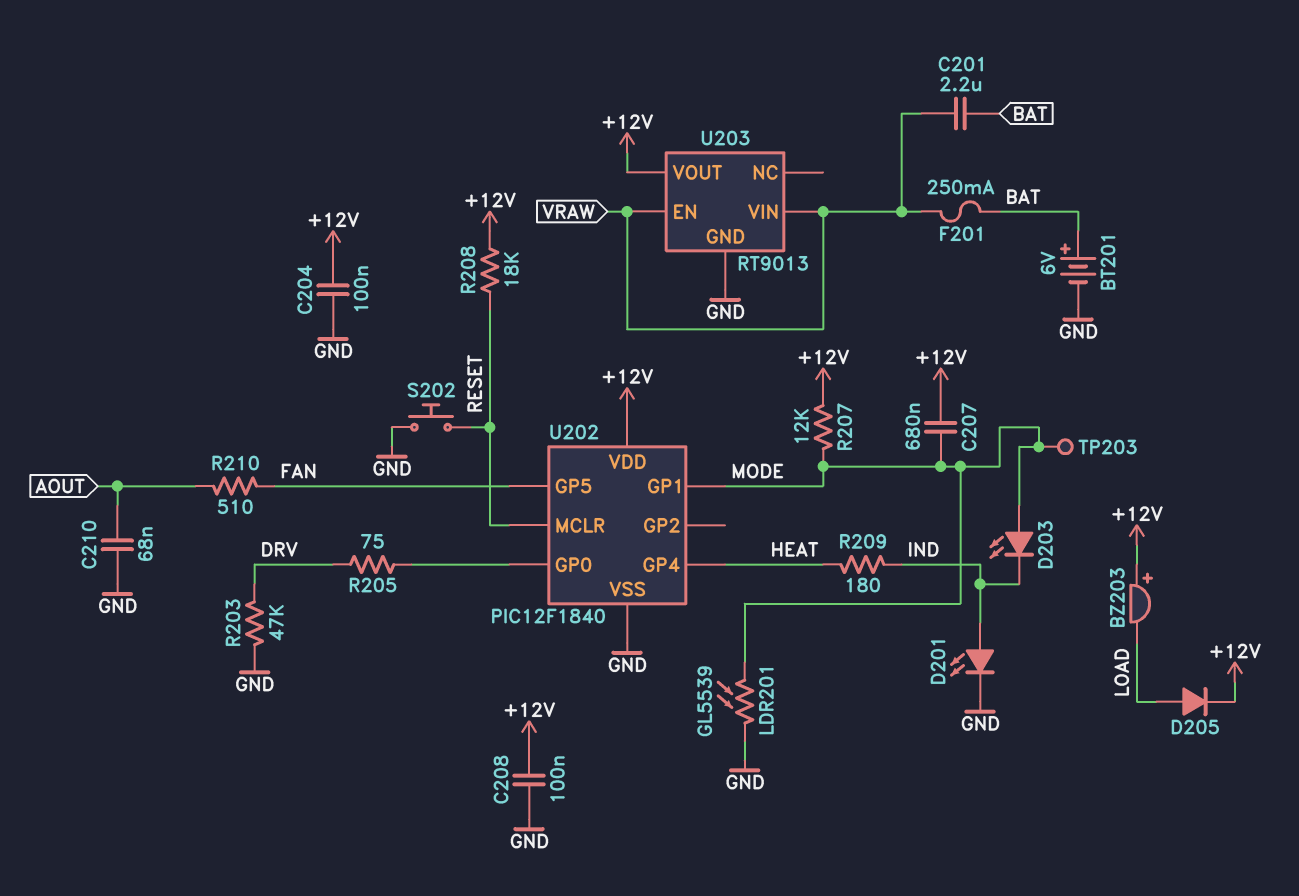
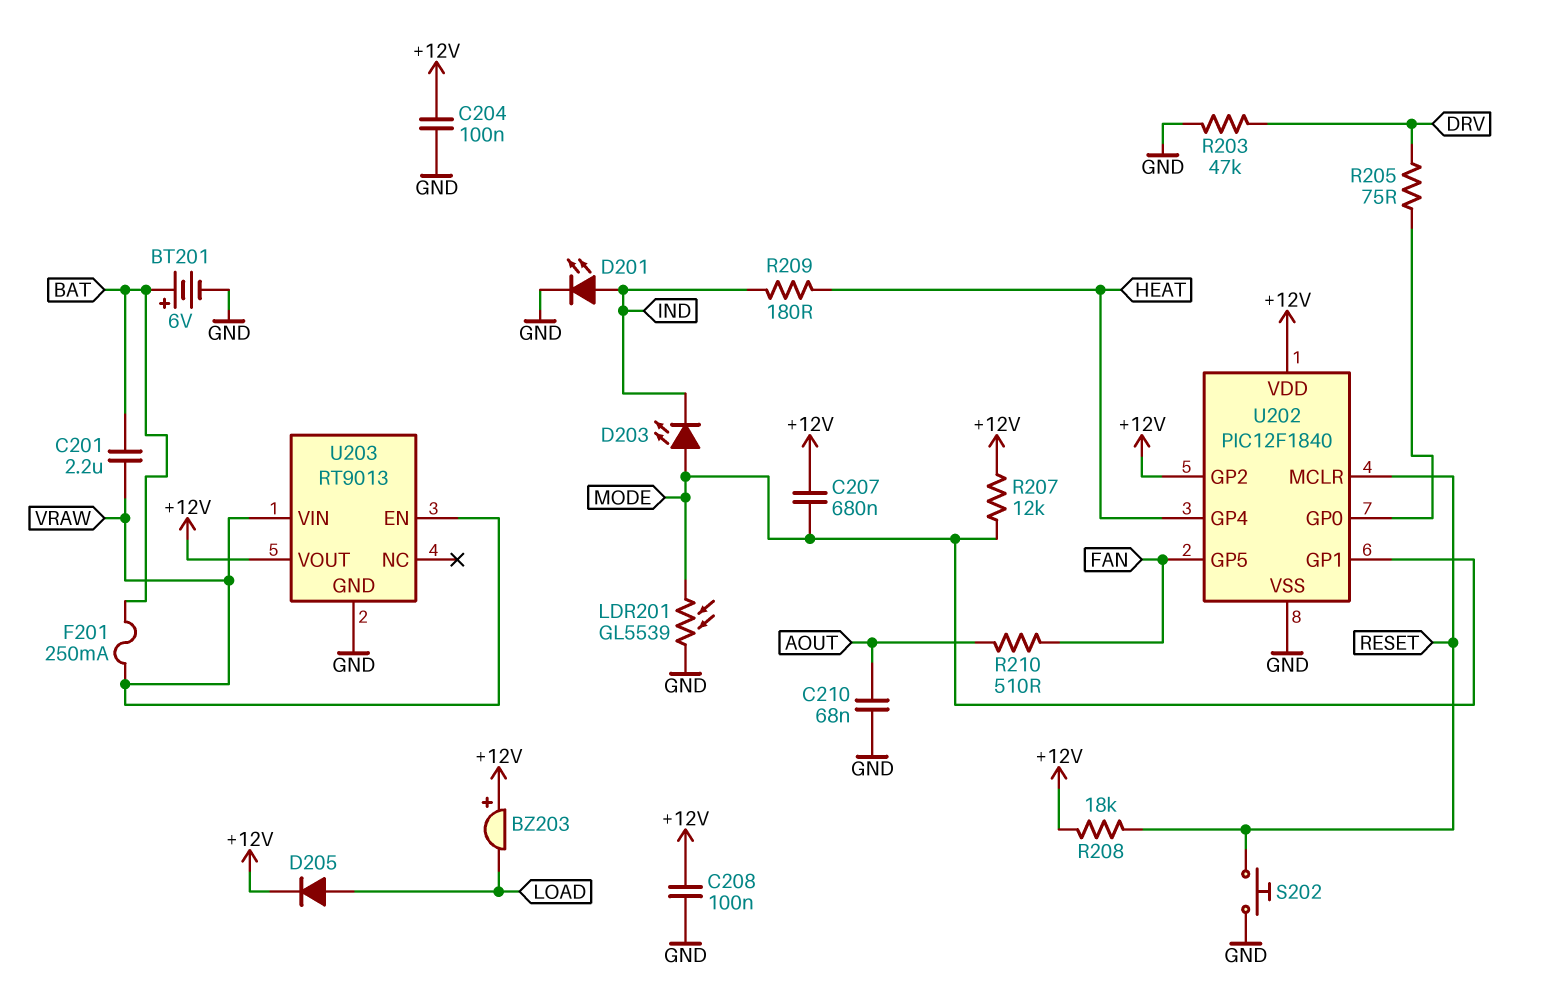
TP203: test point (MODE) -> none
U202 pin GP2: none -> +12V

